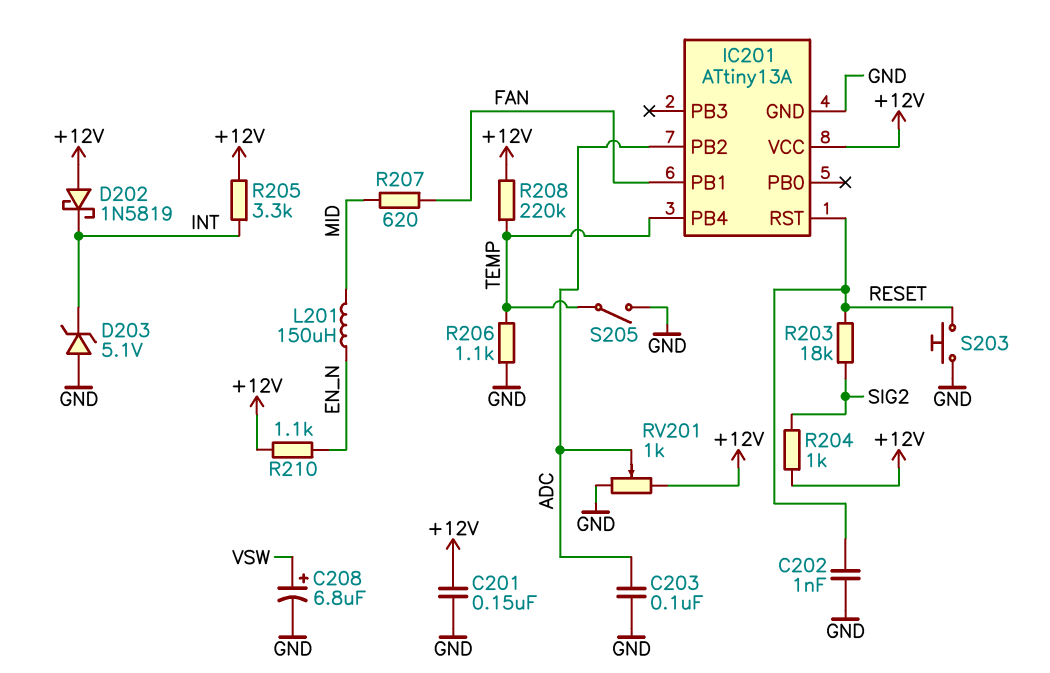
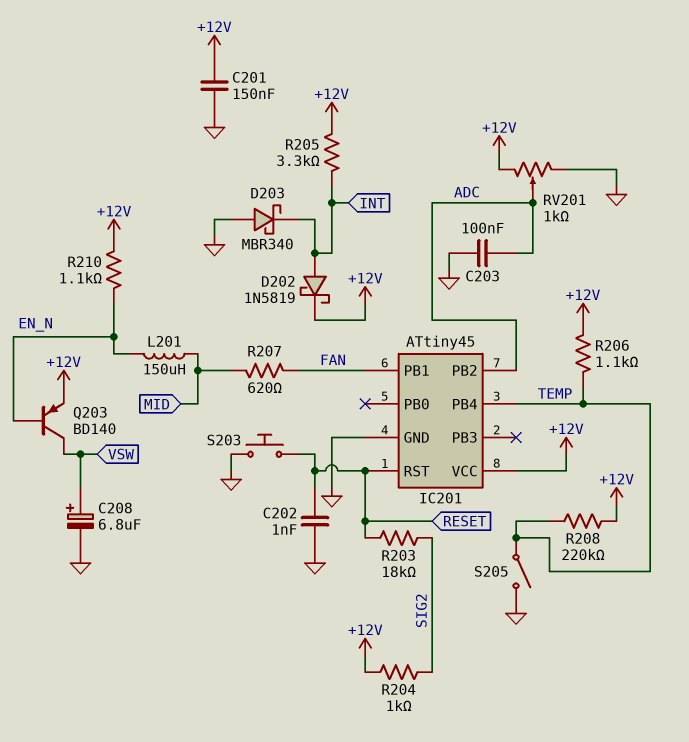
D202: schottky 1N5819 (A +12V, K INT) -> schottky 1N5819 (A INT, K +12V)
D203: zener 5.1V (A GND, K INT) -> schottky MBR340 (A GND, K INT)
IC201: ATtiny13A -> ATtiny45
Q203: none -> PNP BD140 (B EN_N, C VSW, E +12V)
R206: 1.1k (GND, TEMP) -> 1.1k (+12V, TEMP)

